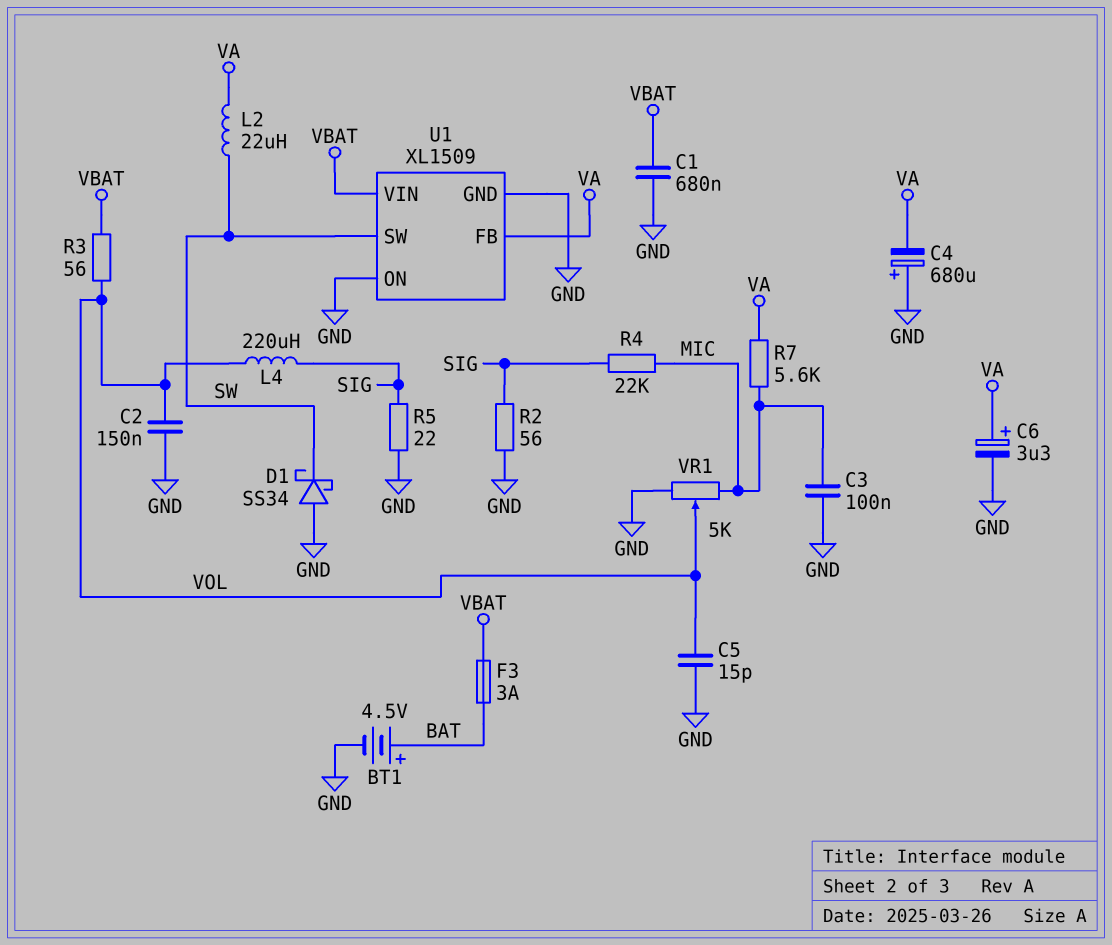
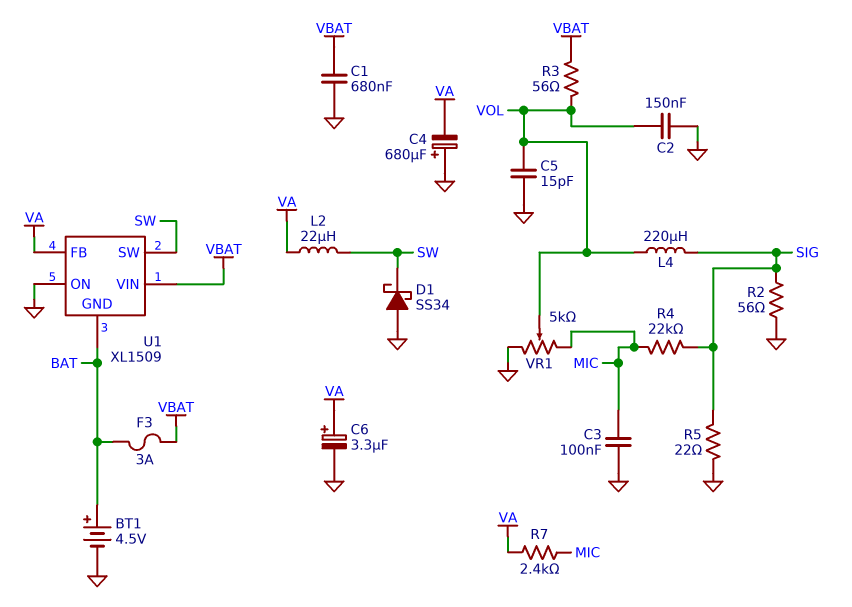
R7: 5.6k (MIC, VA) -> 2.4k (MIC, VA)
U1 pin GND: GND -> BAT

